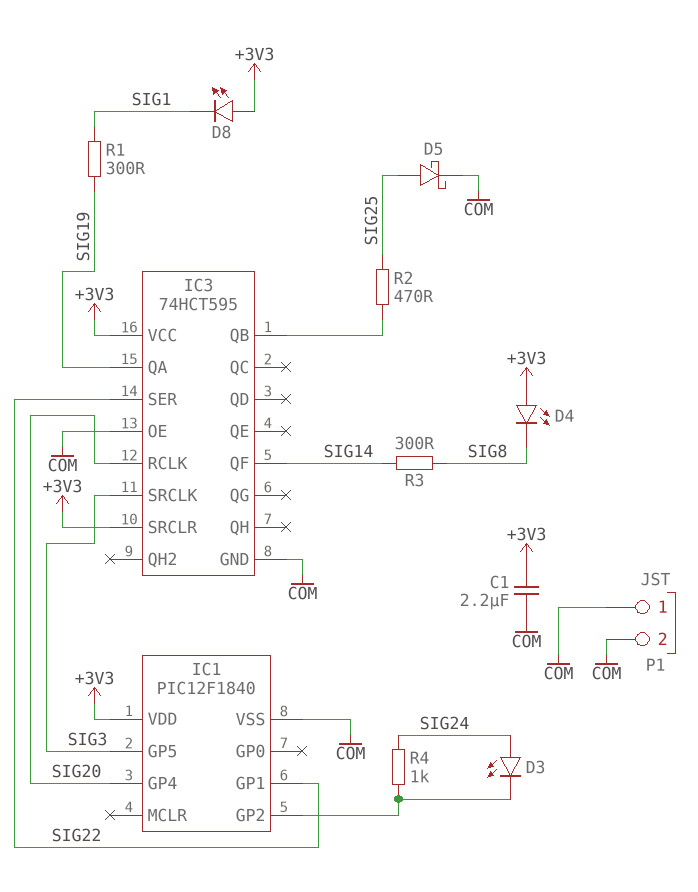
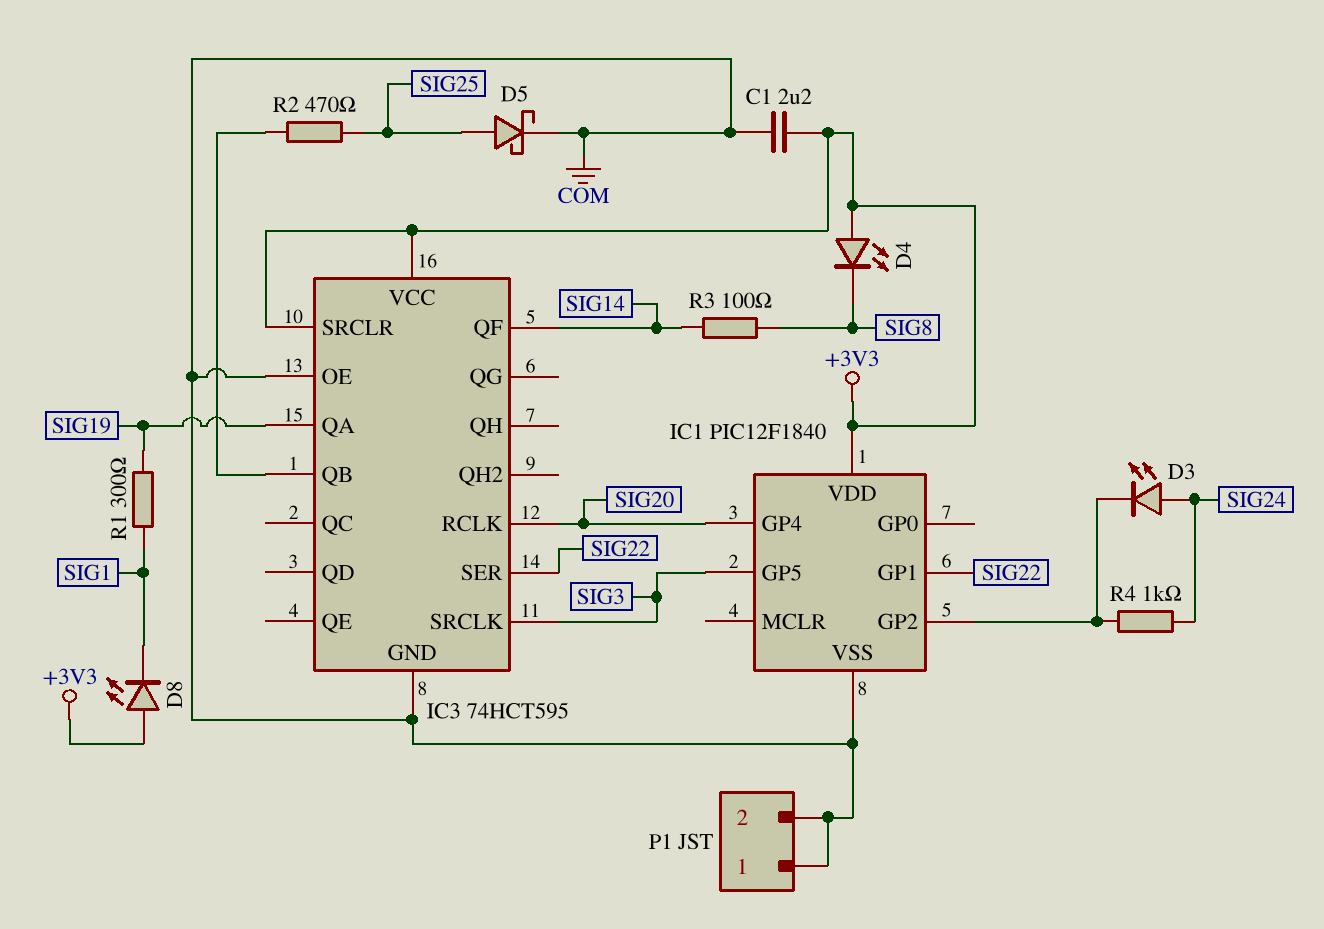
R3: 300 (SIG8, SIG14) -> 100 (SIG8, SIG14)

